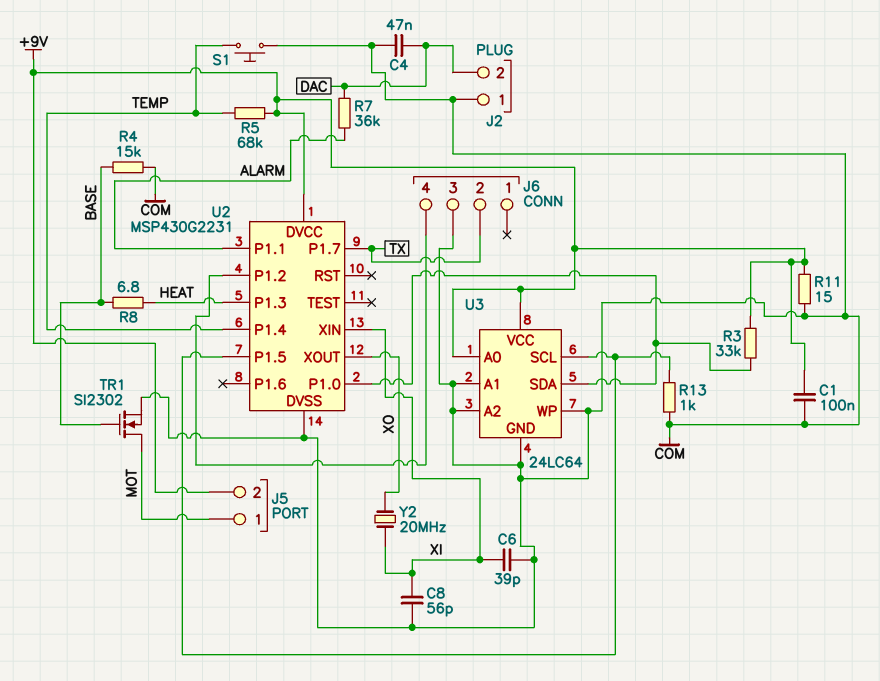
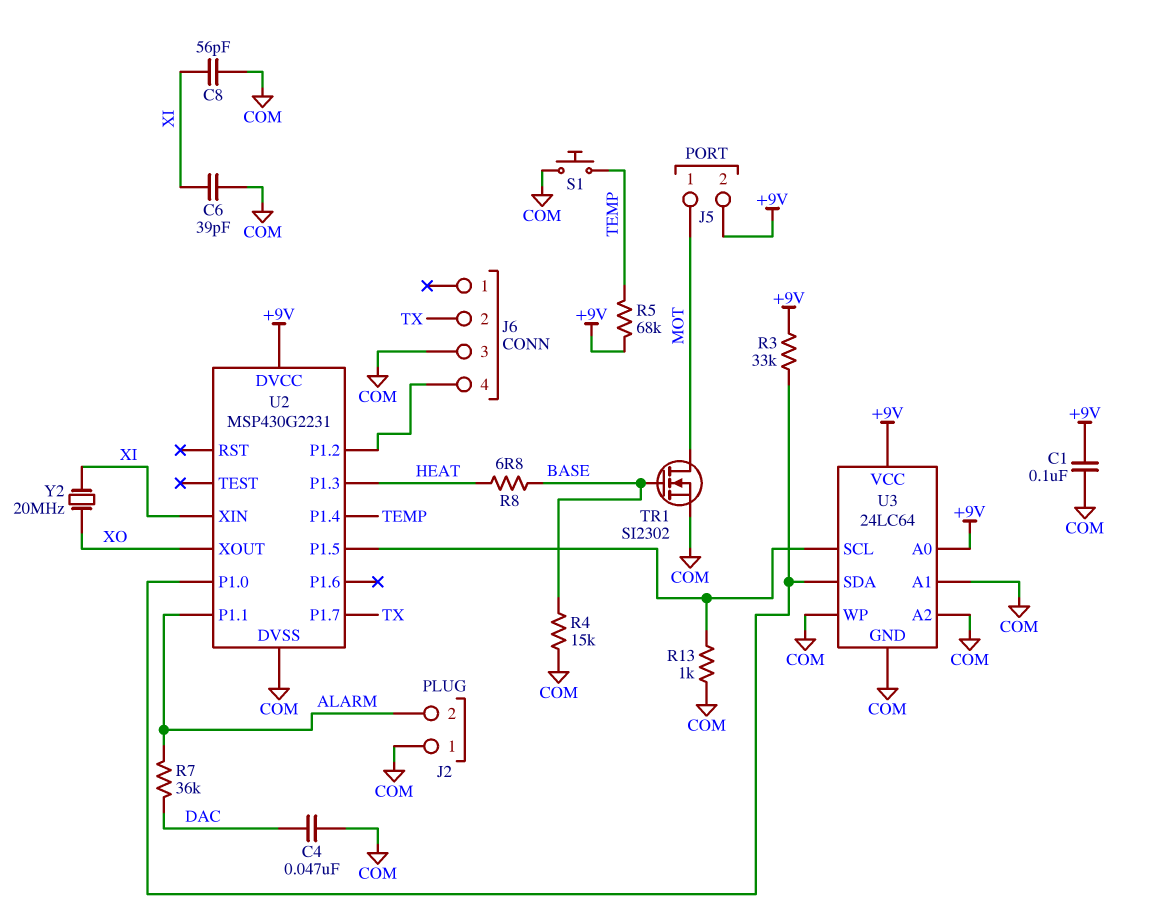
J2 pin 2: DAC -> ALARM
R11: 15 (+9V, COM) -> none

